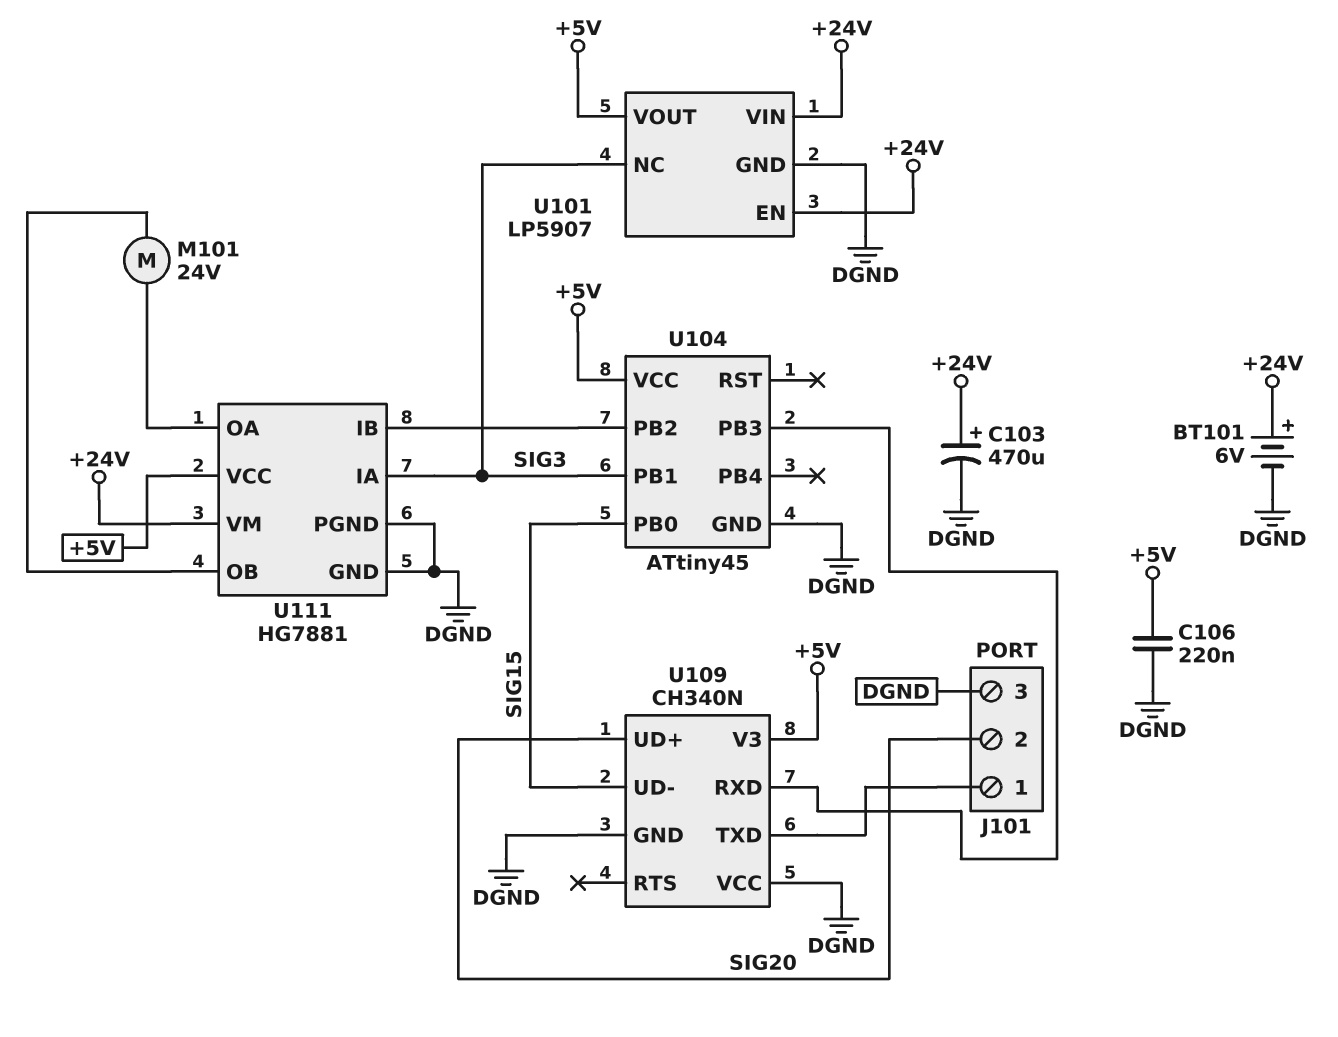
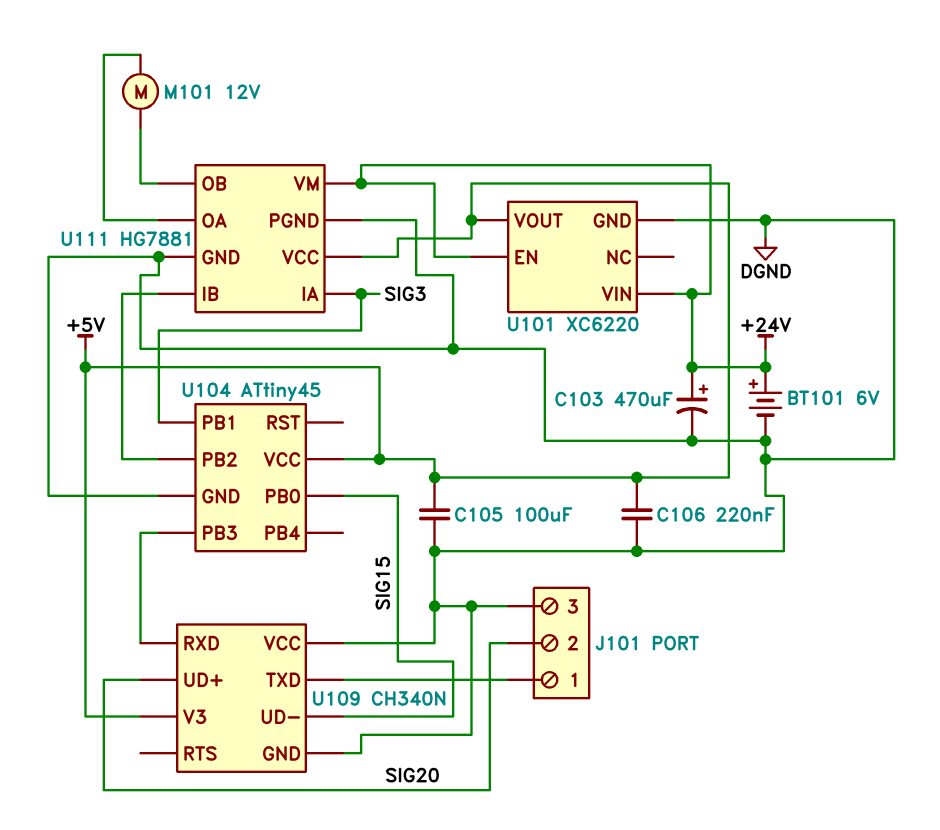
C105: none -> 100uF (+5V, DGND)
M101: motor 24V (U111/OA, U111/OB) -> motor 12V (U111/OA, U111/OB)
U101: LP5907 -> XC6220
U101 pin NC: SIG3 -> none

